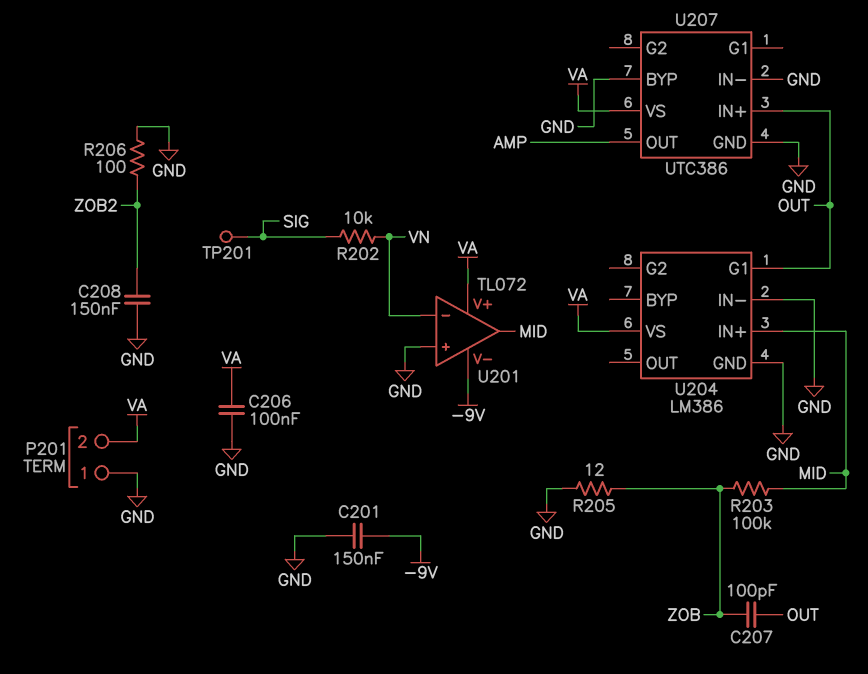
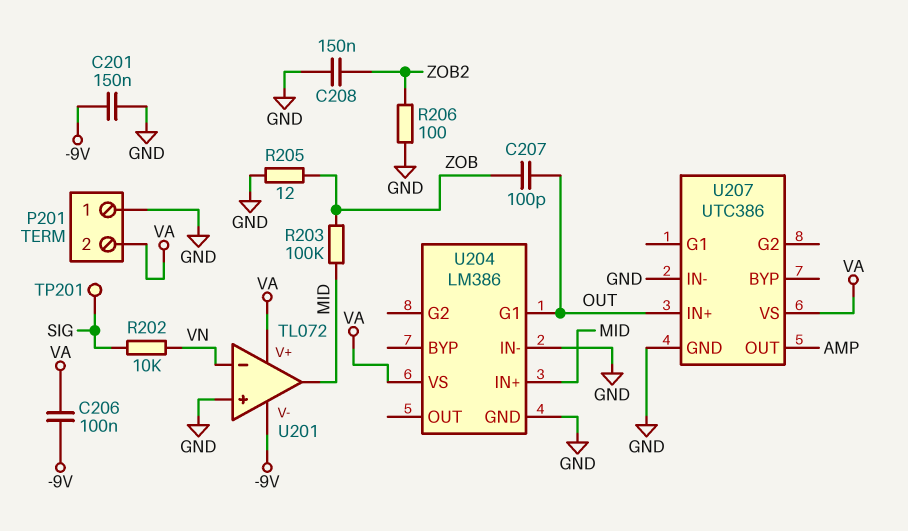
C206: 100nF (GND, VA) -> 100nF (-9V, VA)
U207 pin BYP: GND -> none

